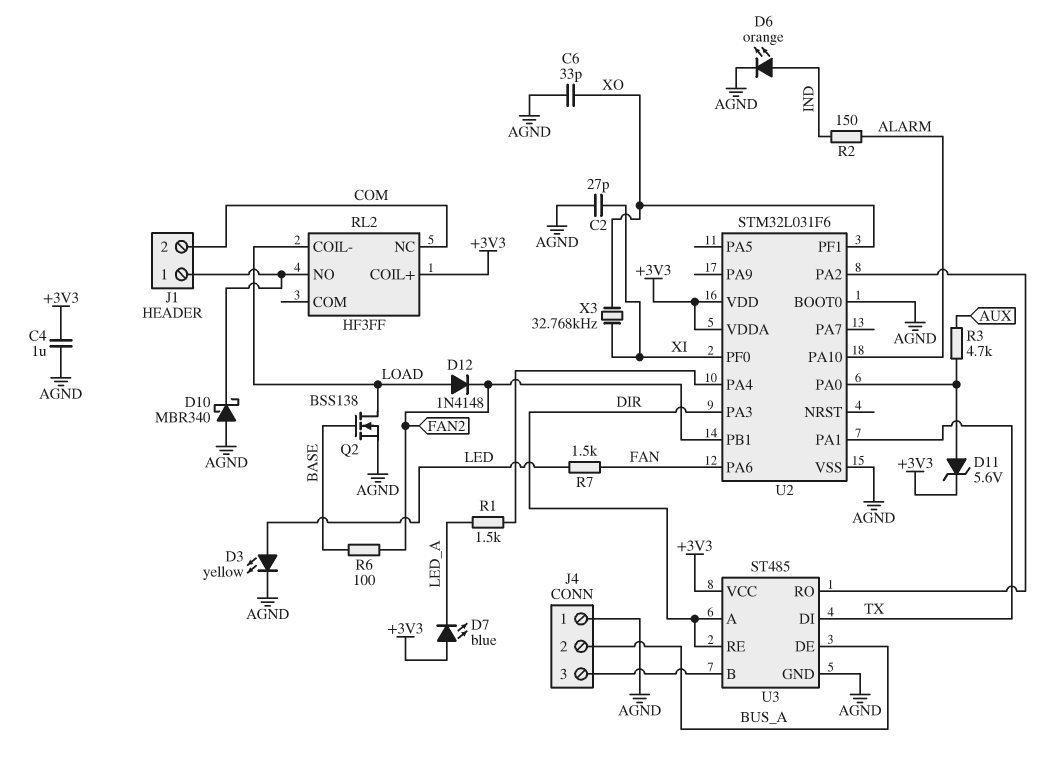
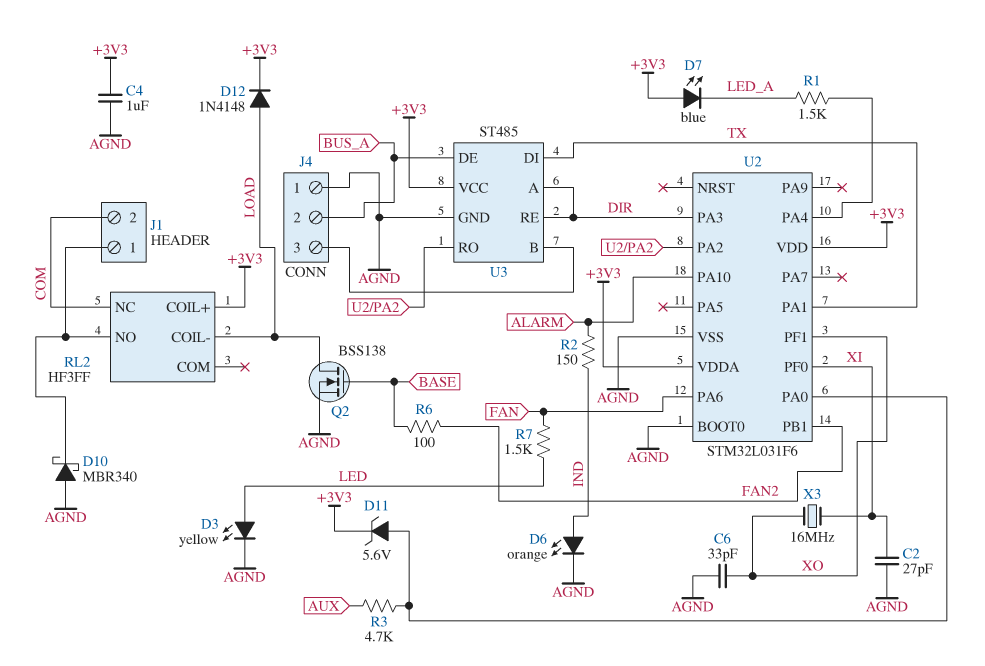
D12: diode 1N4148 (A LOAD, K FAN2) -> diode 1N4148 (A LOAD, K +3V3)
X3: 32.768kHz (XI, XO) -> 16MHz (XI, XO)

